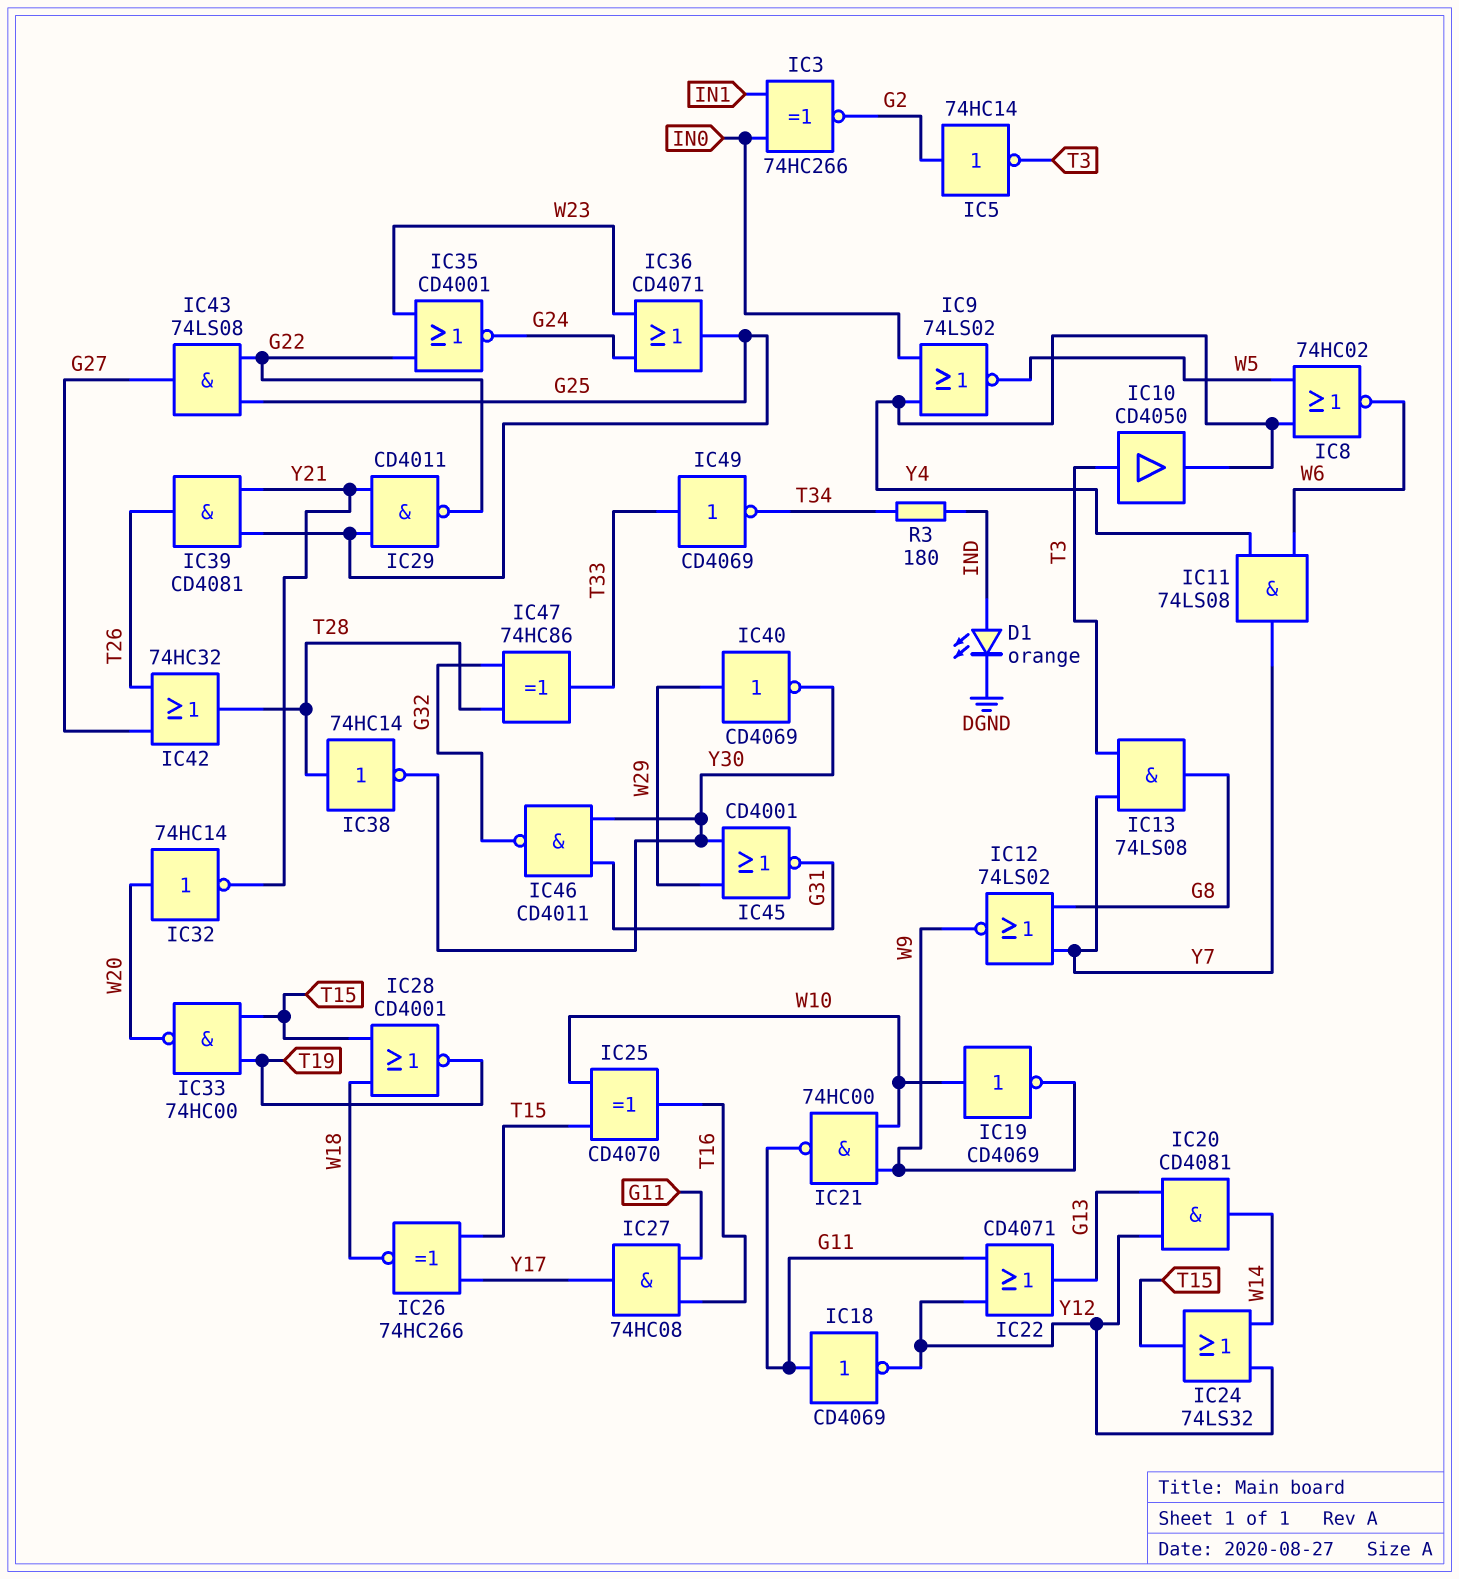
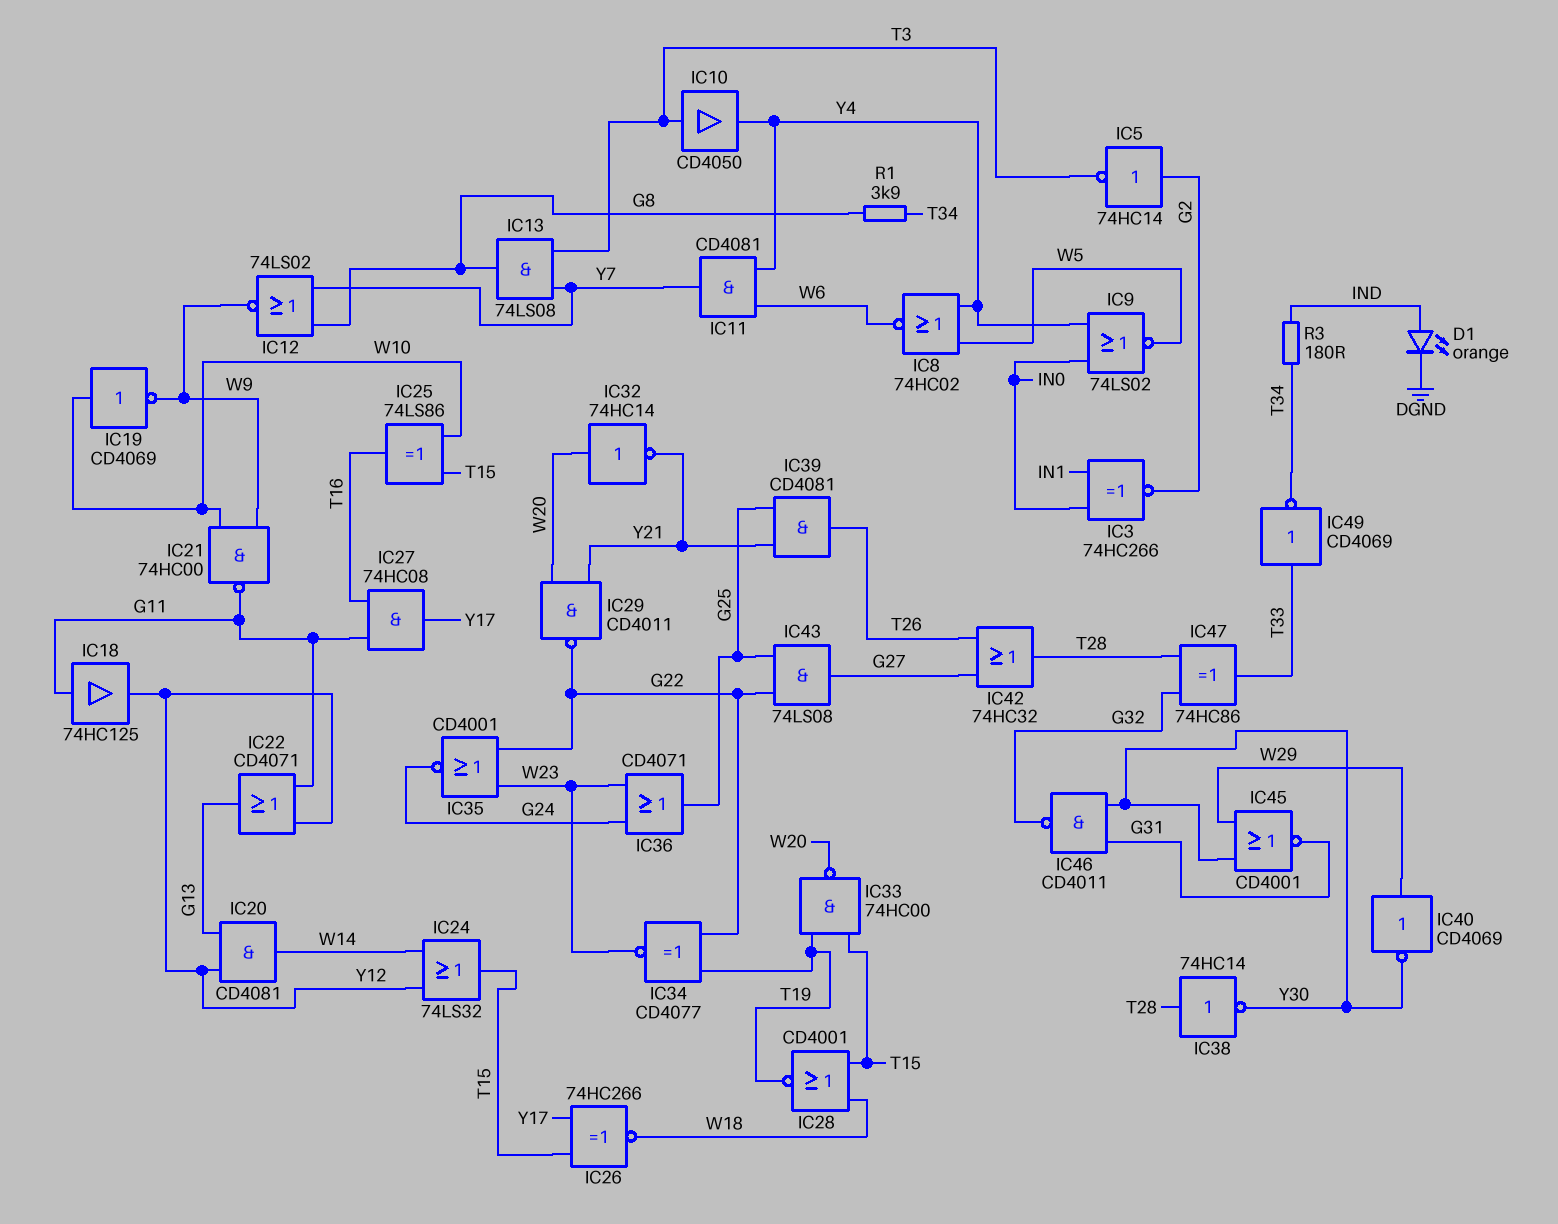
IC11: AND 74LS08 (in W6, in Y4, out Y7) -> AND CD4081 (in W6, in Y4, out Y7)
IC18: NOT CD4069 (in G11, out Y12) -> buffer 74HC125 (in G11, out Y12)
IC25: XOR CD4070 (in T15, in W10, out T16) -> XOR 74LS86 (in T15, in W10, out T16)
IC29: NAND CD4011 (in G25, in Y21, out G22) -> NAND CD4011 (in W20, in Y21, out G22)
IC34: none -> XNOR CD4077 (in G22, in T19, out W23)
R1: none -> 3.9k (G8, T34)

